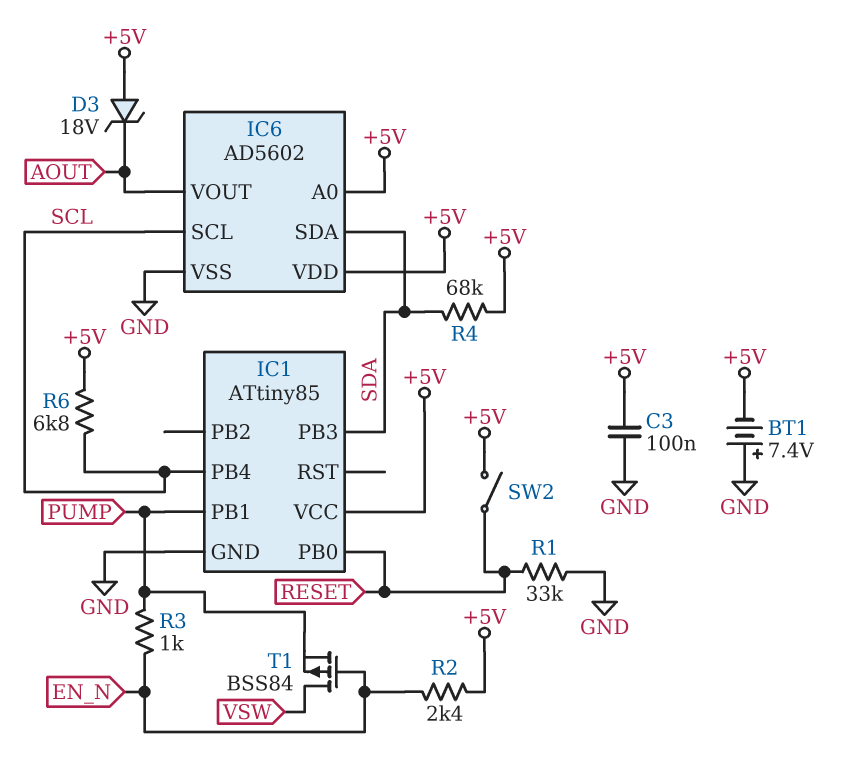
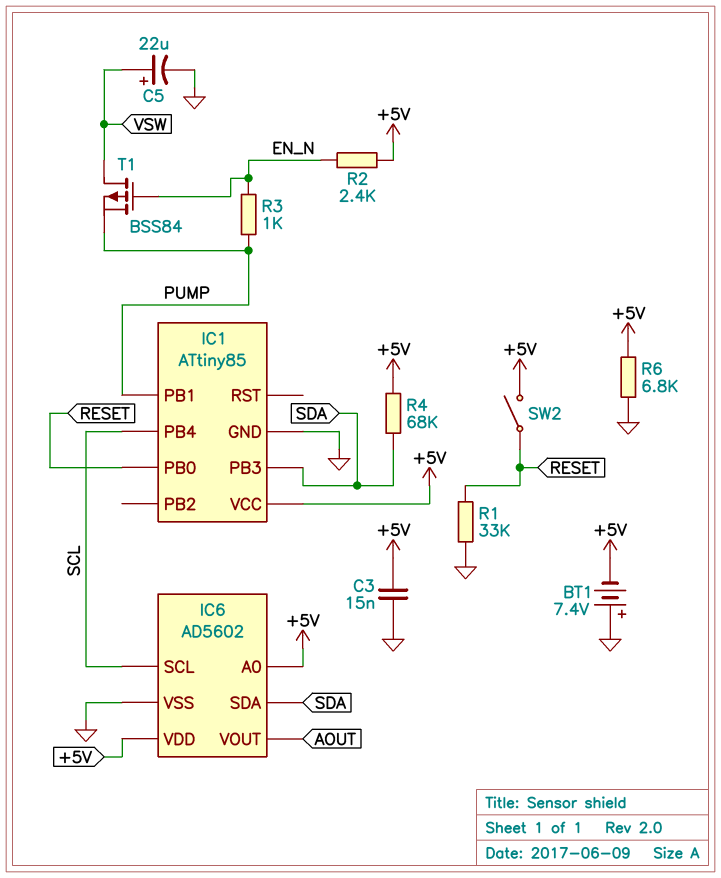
C3: 100nF (+5V, GND) -> 15nF (+5V, GND)
C5: none -> 22uF (plus VSW, minus GND)
D3: zener 18V (A +5V, K AOUT) -> none
R6: 6.8k (+5V, SCL) -> 6.8k (+5V, GND)

